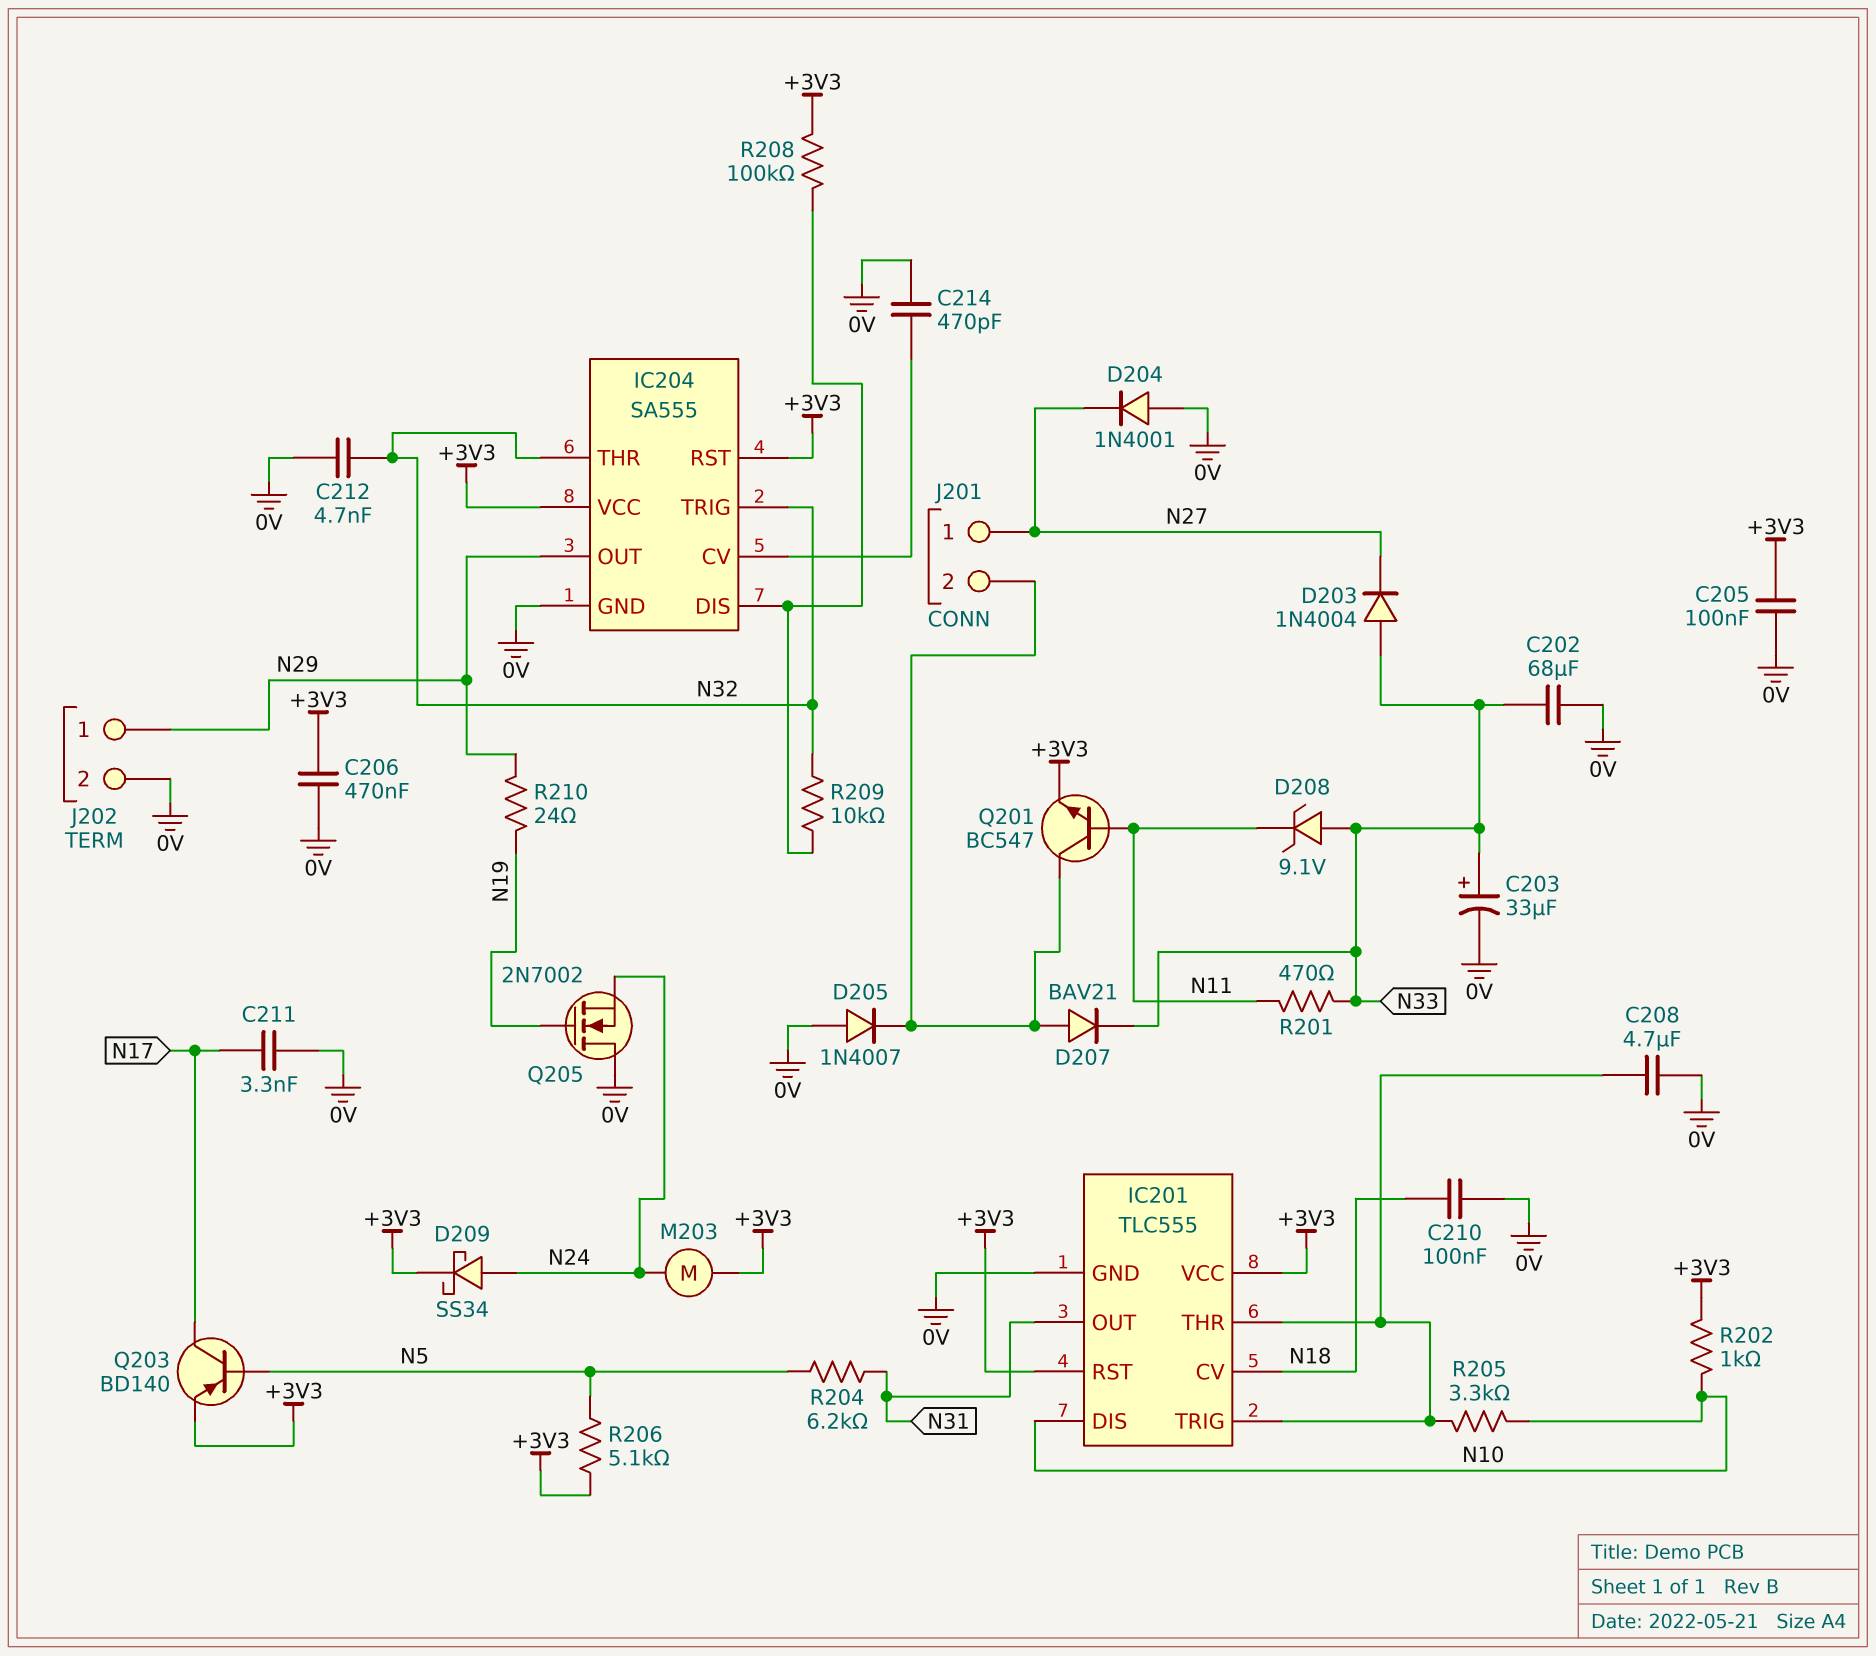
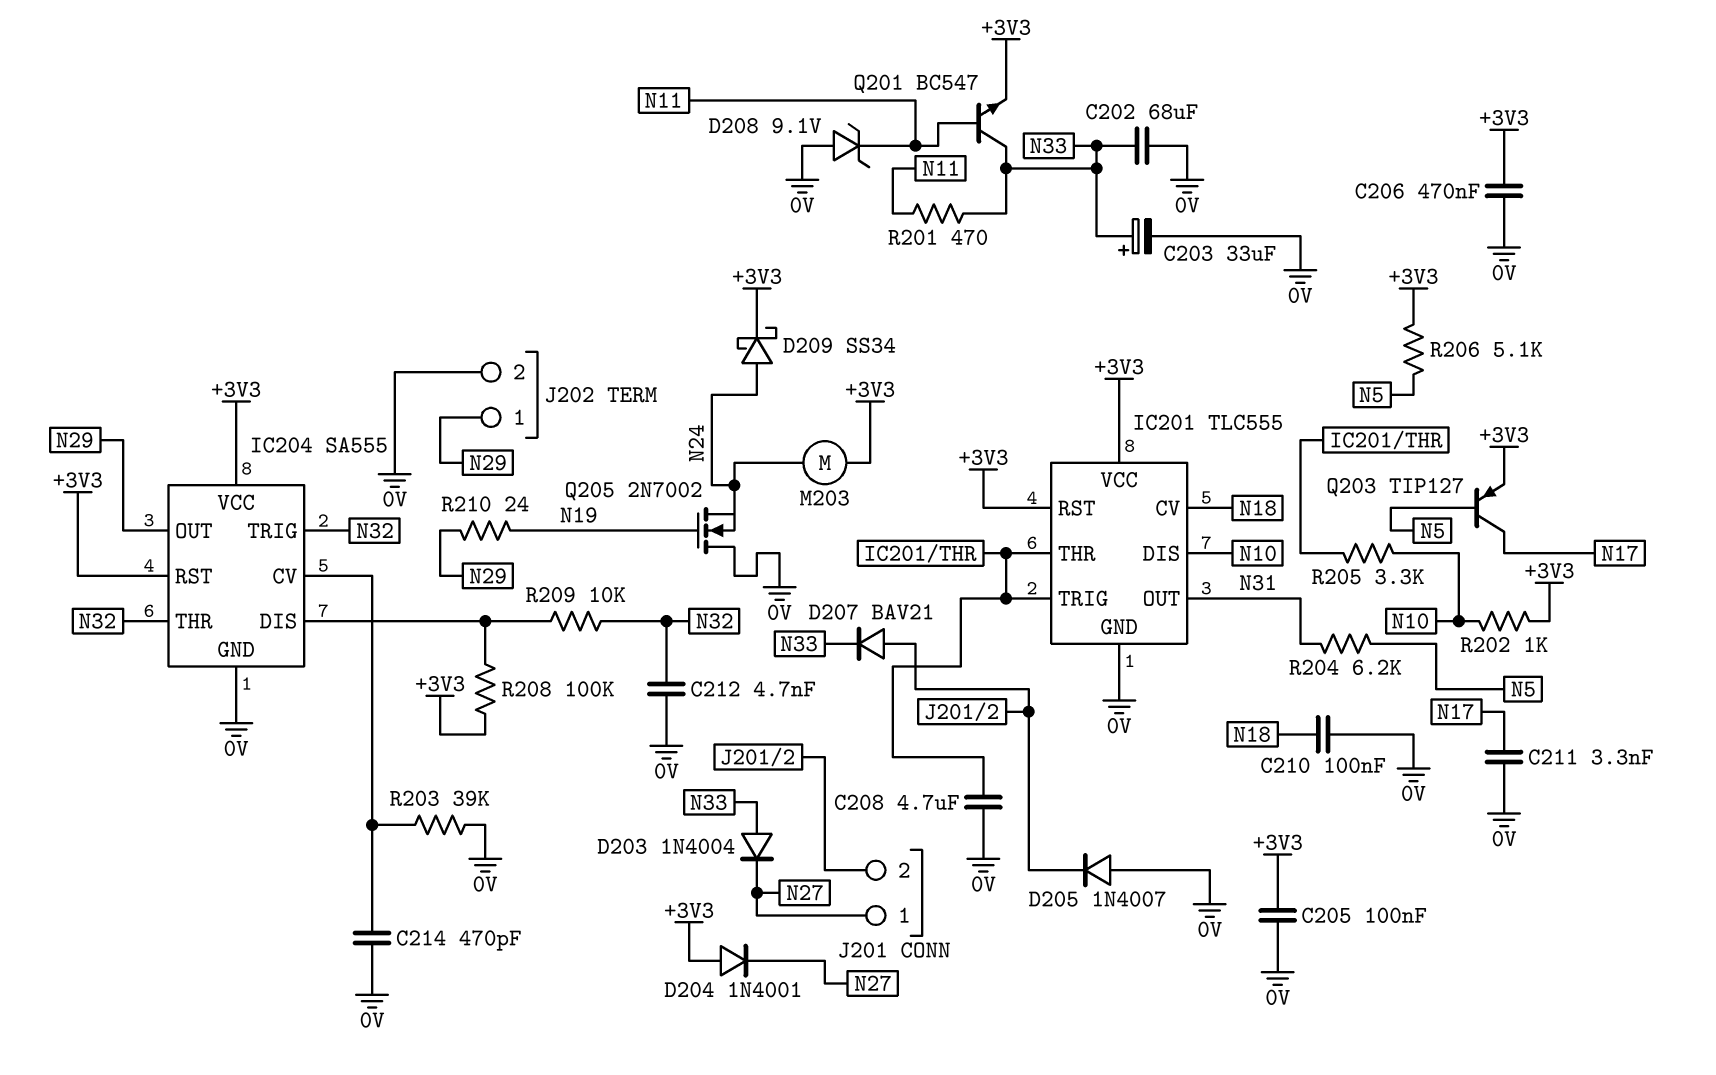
D204: diode 1N4001 (A 0V, K N27) -> diode 1N4001 (A +3V3, K N27)
D208: zener 9.1V (A N33, K N11) -> zener 9.1V (A 0V, K N11)
Q201: NPN BC547 (B N11, C J201/2, E +3V3) -> NPN BC547 (B N11, C N33, E +3V3)
Q203: PNP BD140 (B N5, C N17, E +3V3) -> PNP TIP127 (B N5, C N17, E +3V3)
R203: none -> 39k (0V, IC204/CV)

